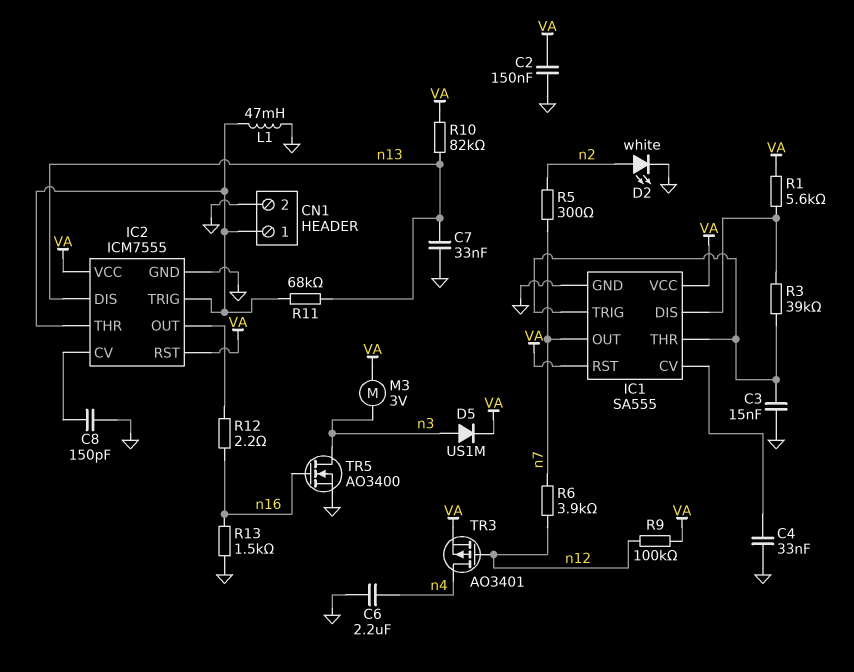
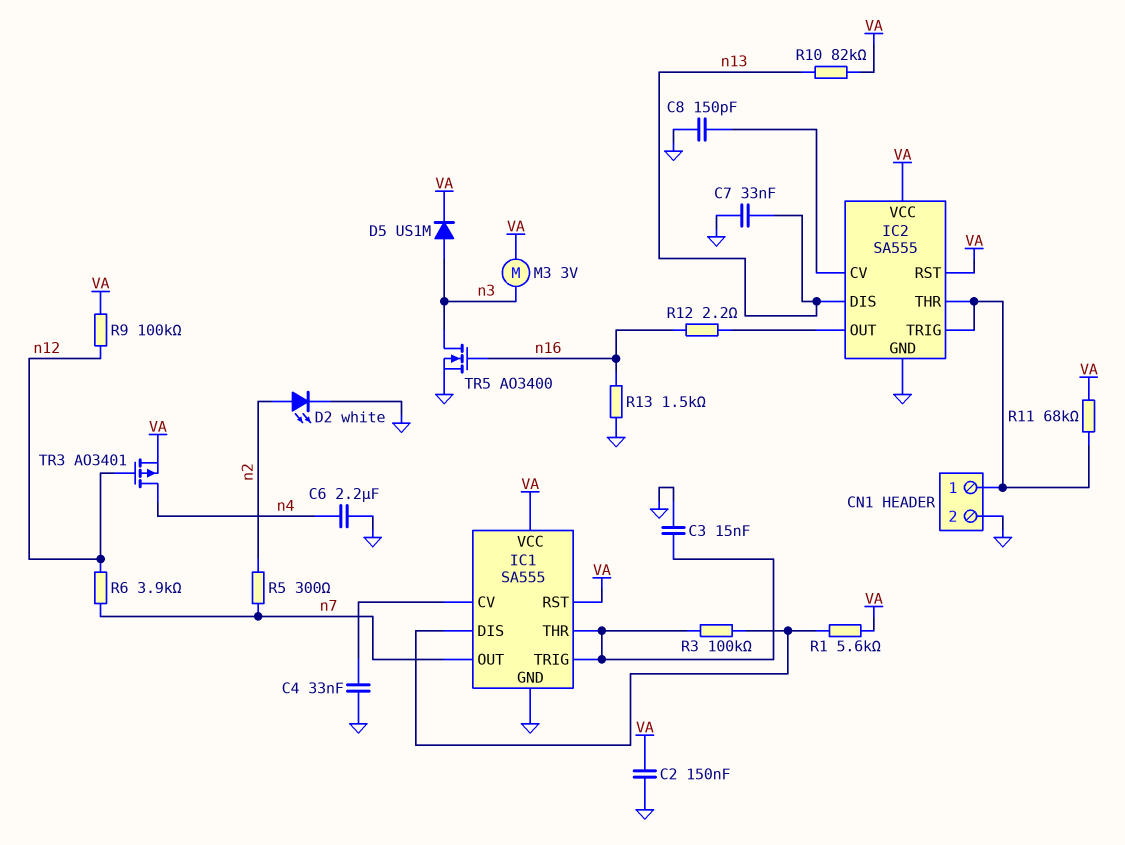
IC2: ICM7555 -> SA555
L1: 47mH (CN1/1, GND) -> none
R3: 39k (IC1/DIS, IC1/THR) -> 100k (IC1/DIS, IC1/THR)
R11: 68k (CN1/1, n13) -> 68k (CN1/1, VA)

